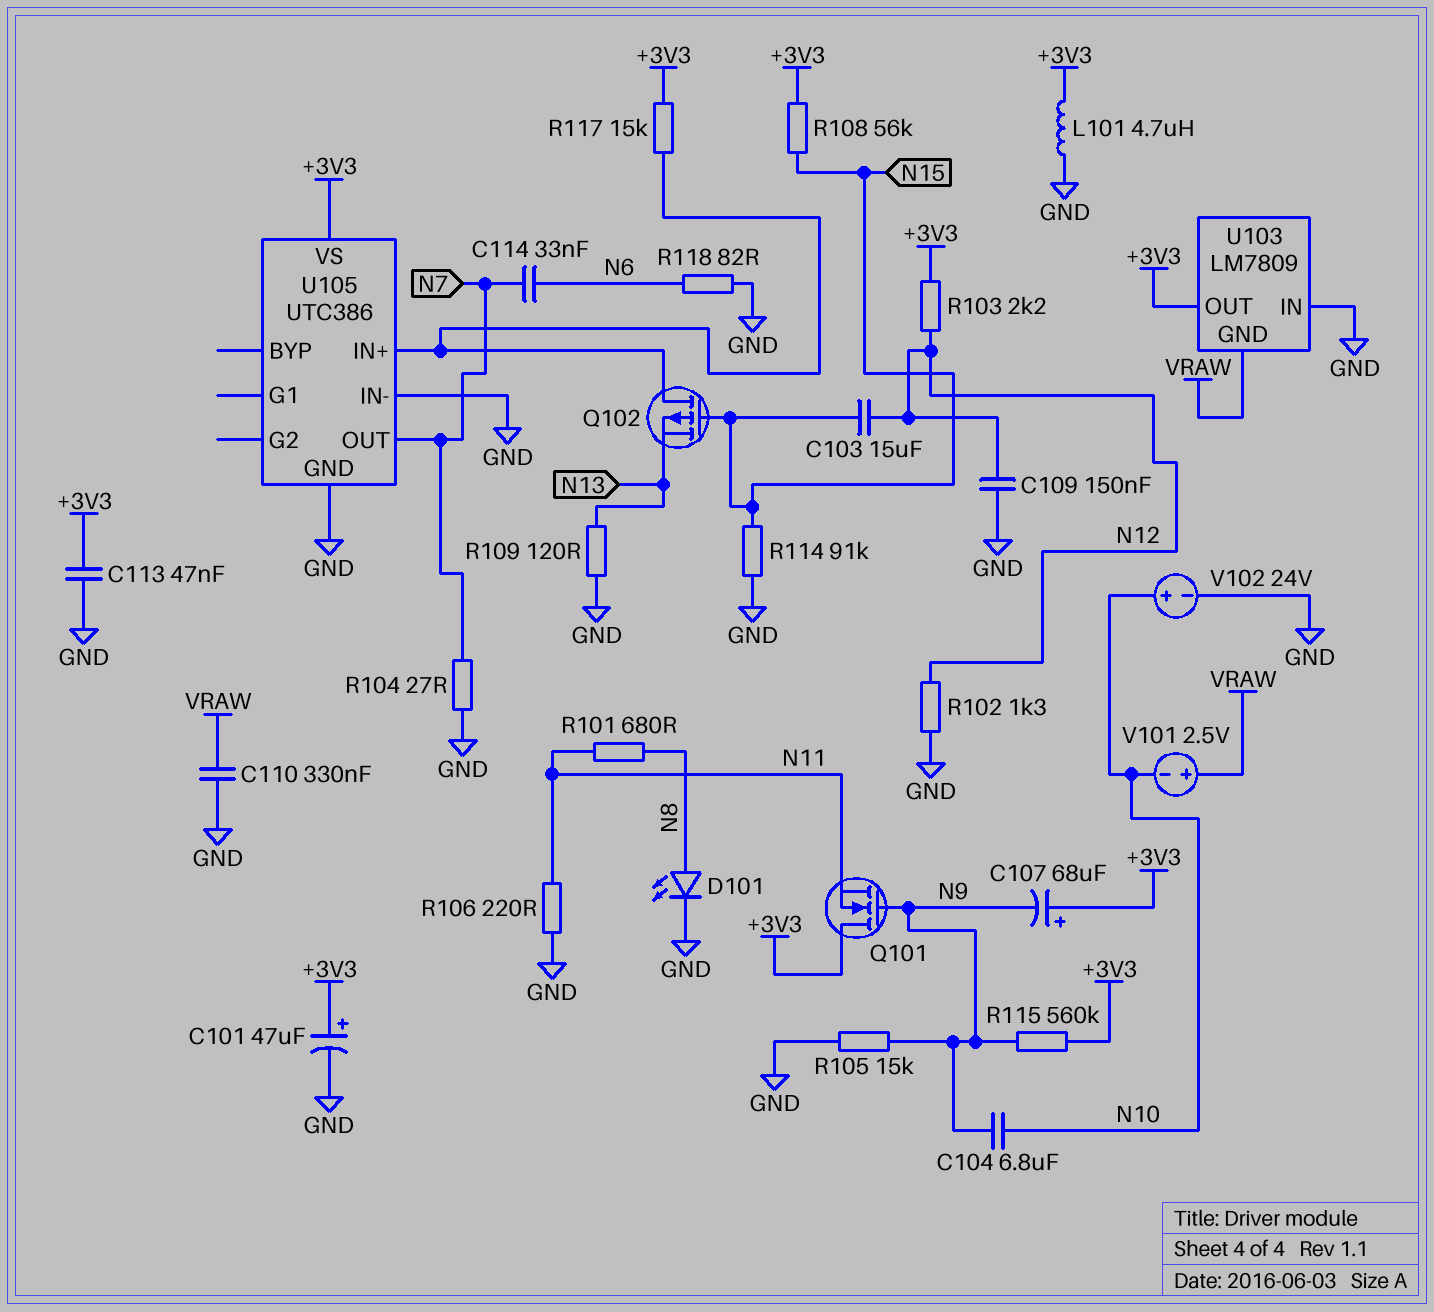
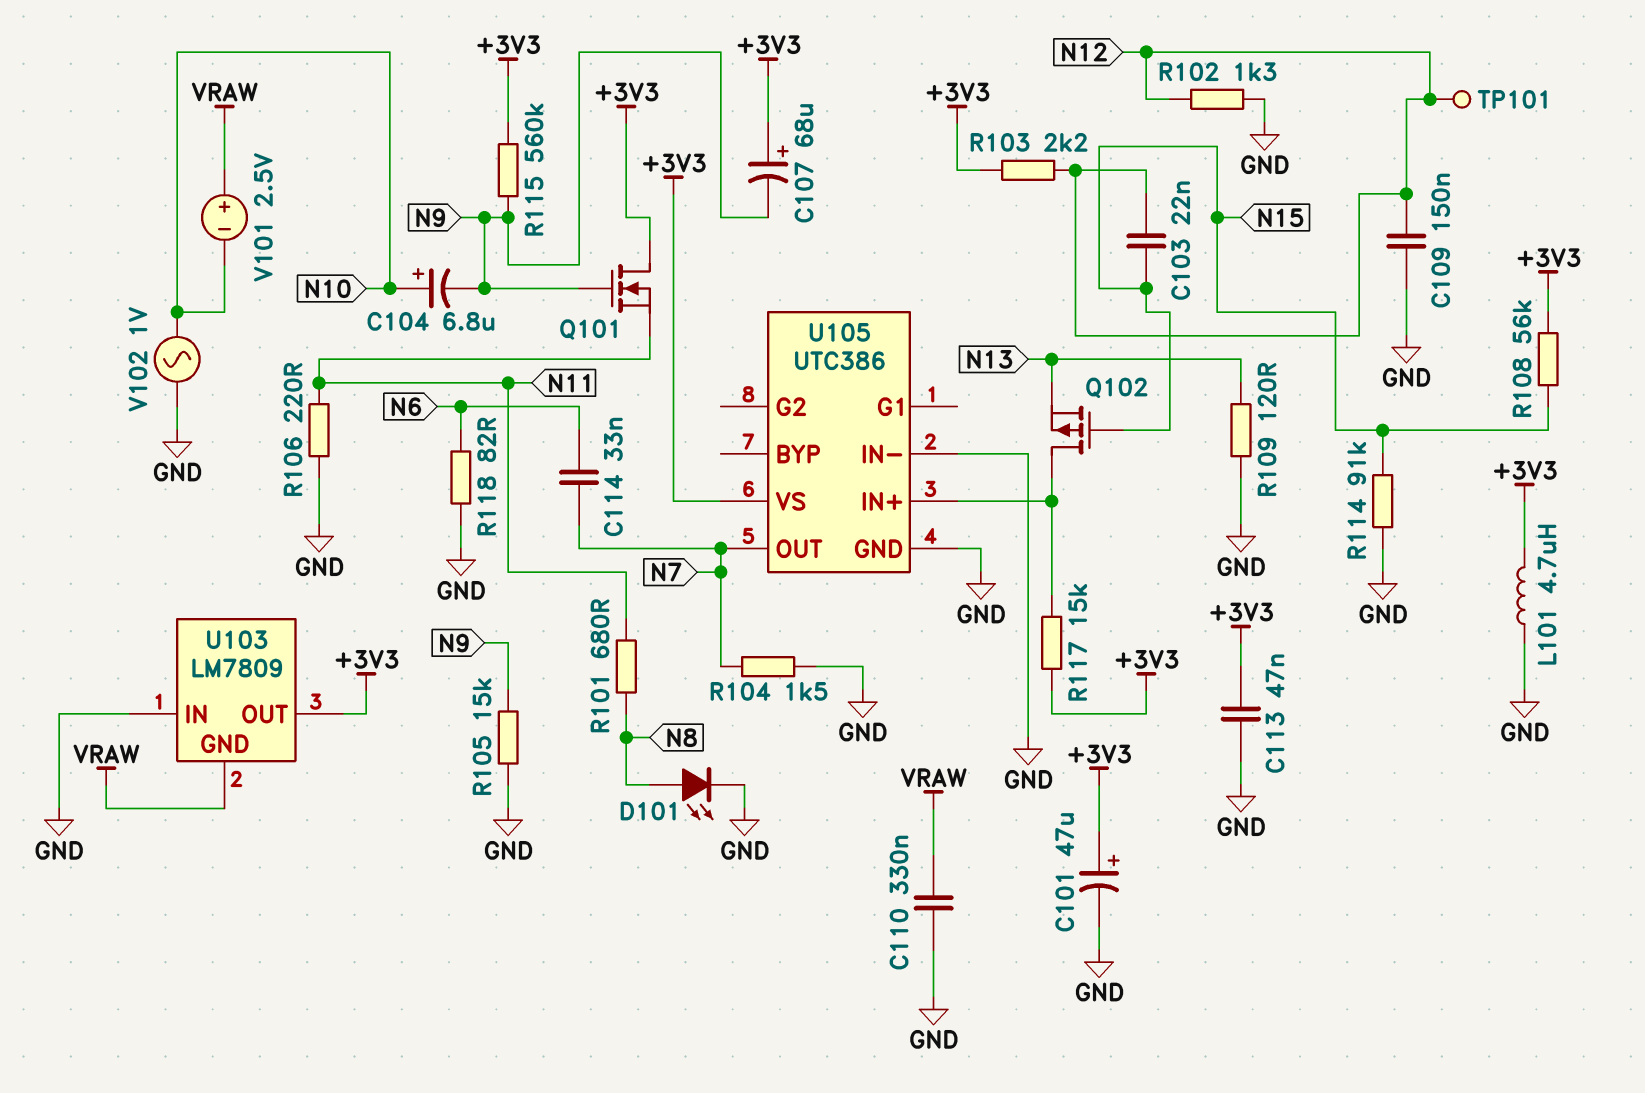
C103: 15uF (N12, N15) -> 22nF (N12, N15)
C104: 6.8uF (N9, N10) -> 6.8uF (plus N10, minus N9)
R104: 27 (GND, N7) -> 1.5k (GND, N7)
TP101: none -> test point (N12)
V102: 24V (plus N10, minus GND) -> AC 1V (GND, N10)

